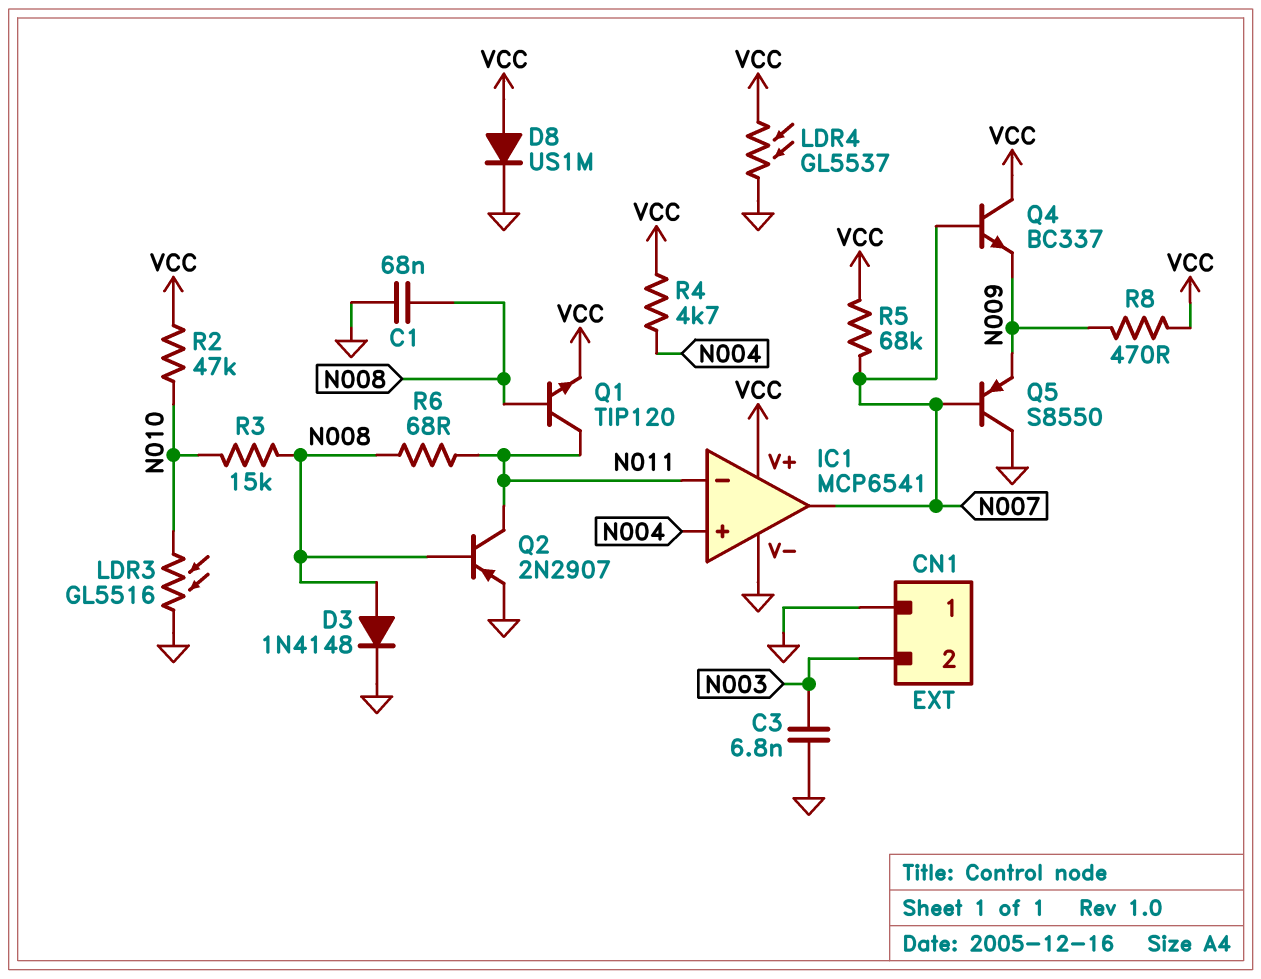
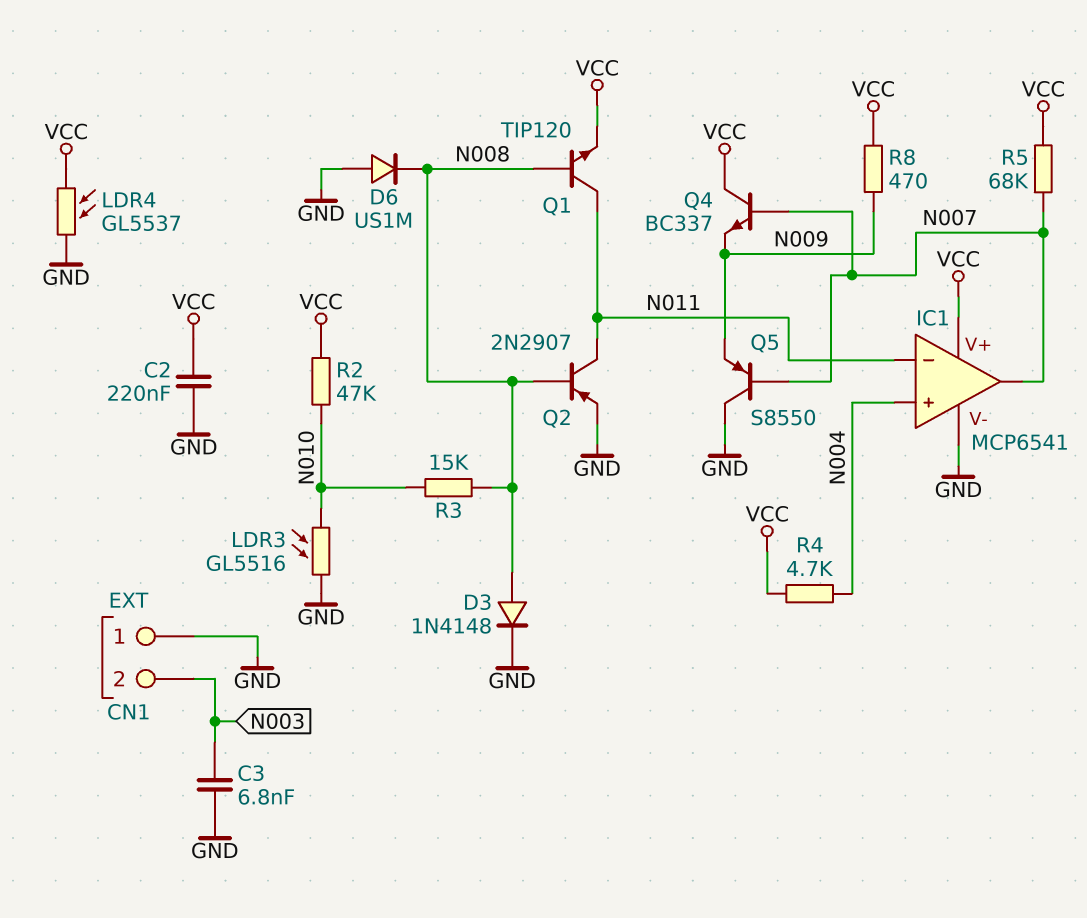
C1: 68nF (GND, N008) -> none
C2: none -> 220nF (GND, VCC)
D6: none -> diode US1M (A GND, K N008)
D8: diode US1M (A VCC, K GND) -> none
R6: 68 (N008, N011) -> none

